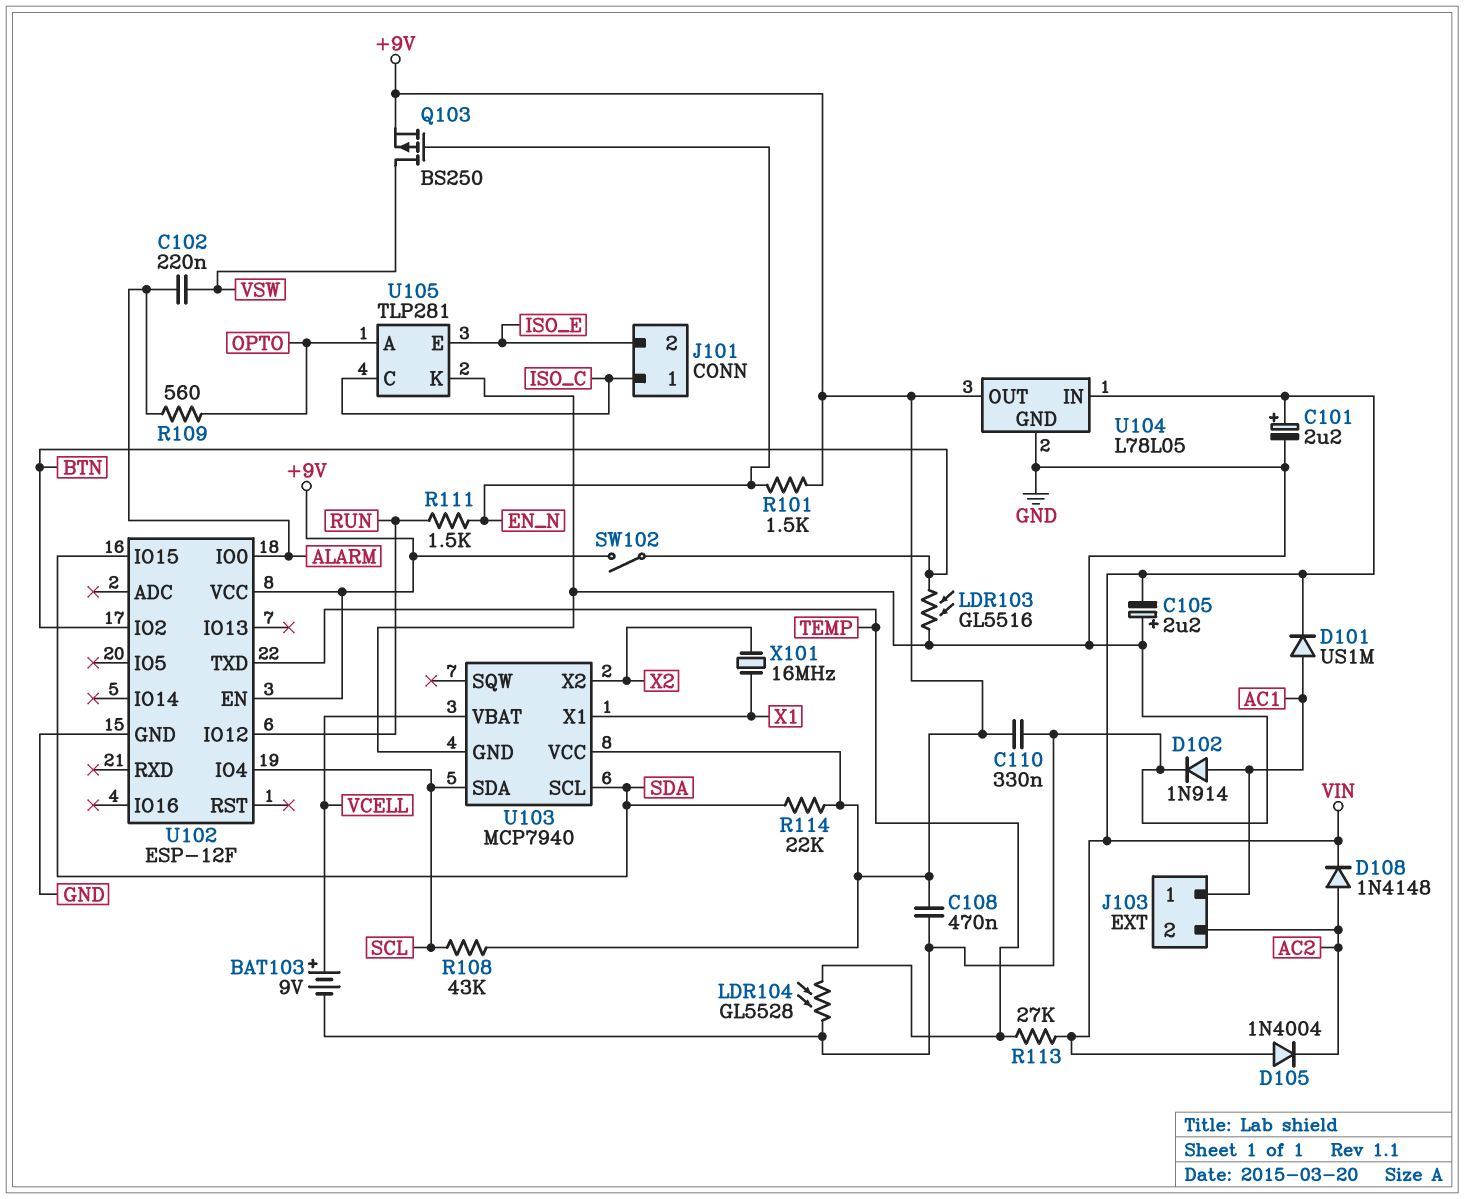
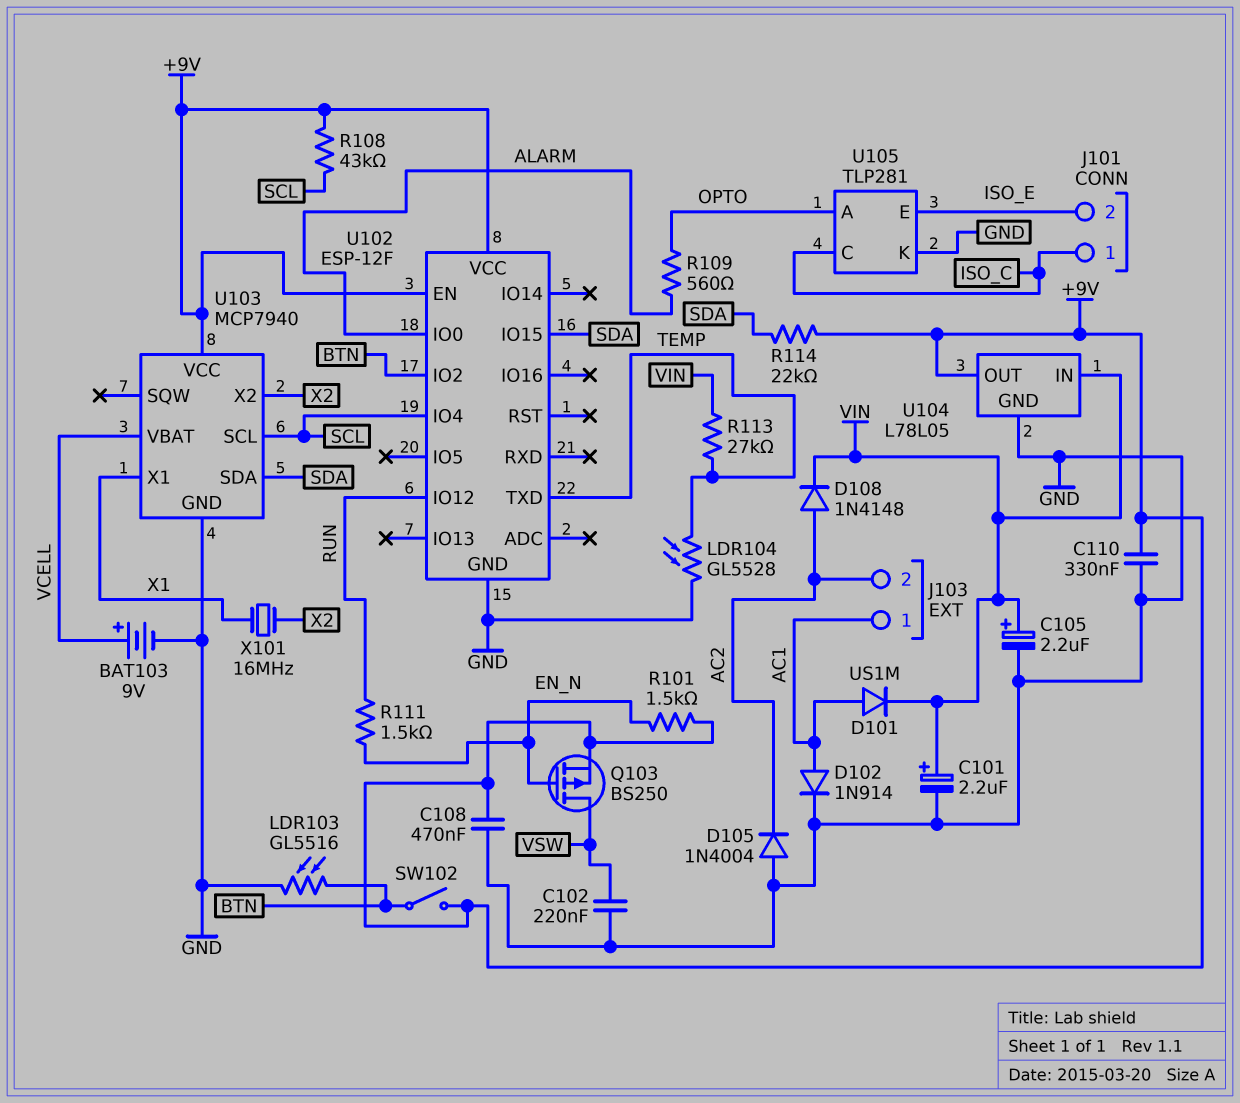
C102: 220nF (ALARM, VSW) -> 220nF (GND, VSW)
C105: 2.2uF (plus GND, minus VIN) -> 2.2uF (plus VIN, minus GND)
D105: diode 1N4004 (A VIN, K AC2) -> diode 1N4004 (A GND, K AC2)
U103 pin SCL: SDA -> SCL
U103 pin SDA: SCL -> SDA

